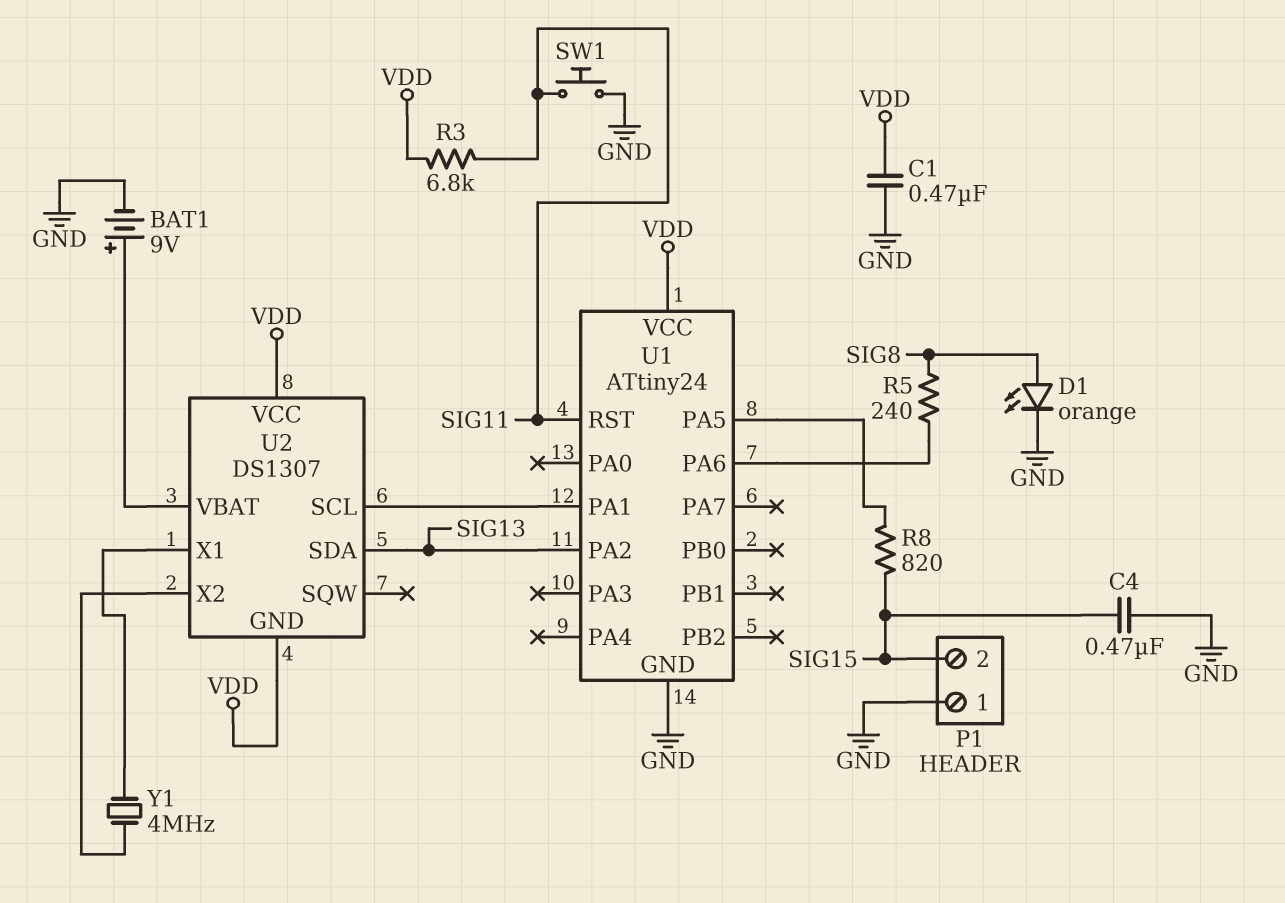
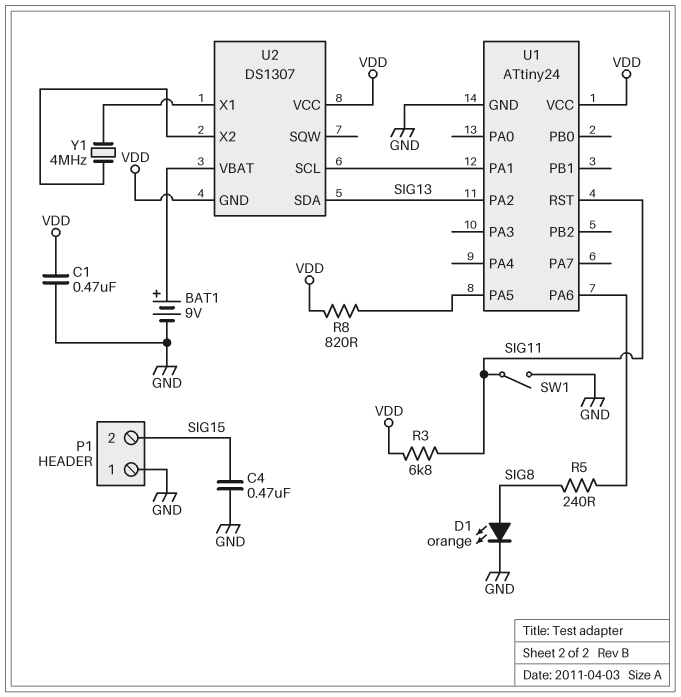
R8: 820 (SIG15, U1/PA5) -> 820 (U1/PA5, VDD)
SW1: button (GND, SIG11) -> switch (GND, SIG11)

